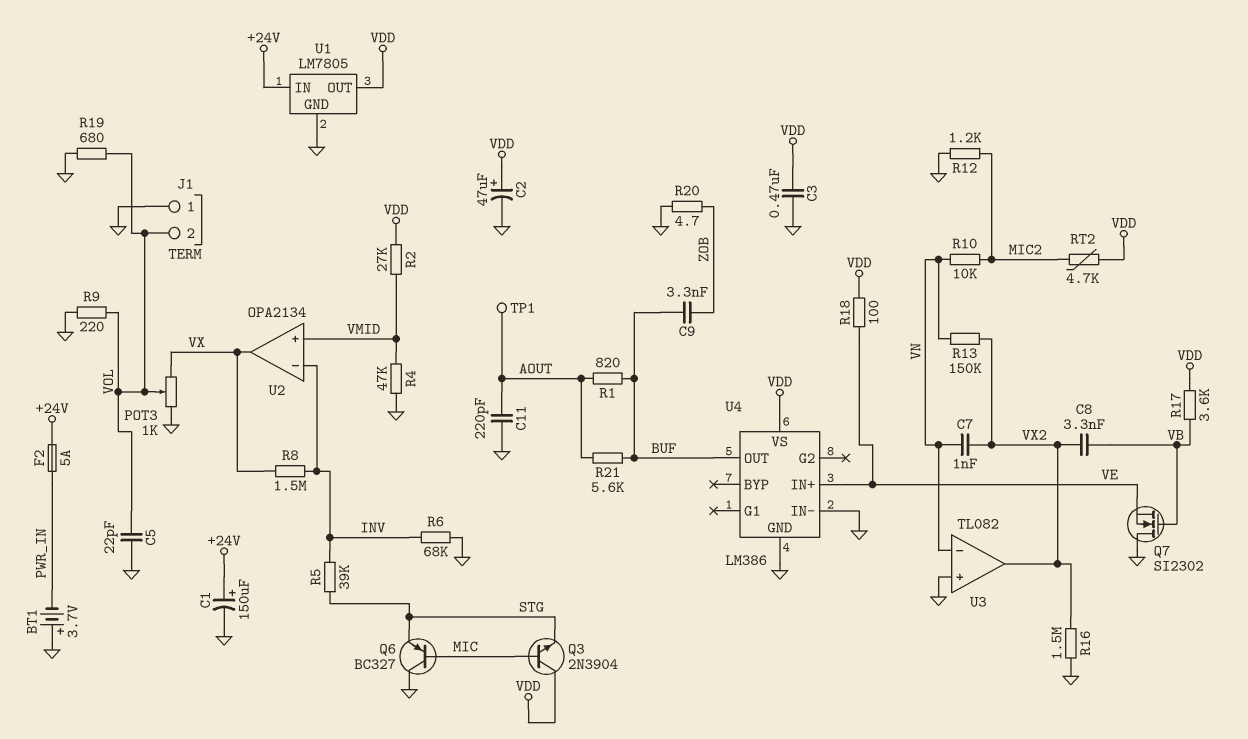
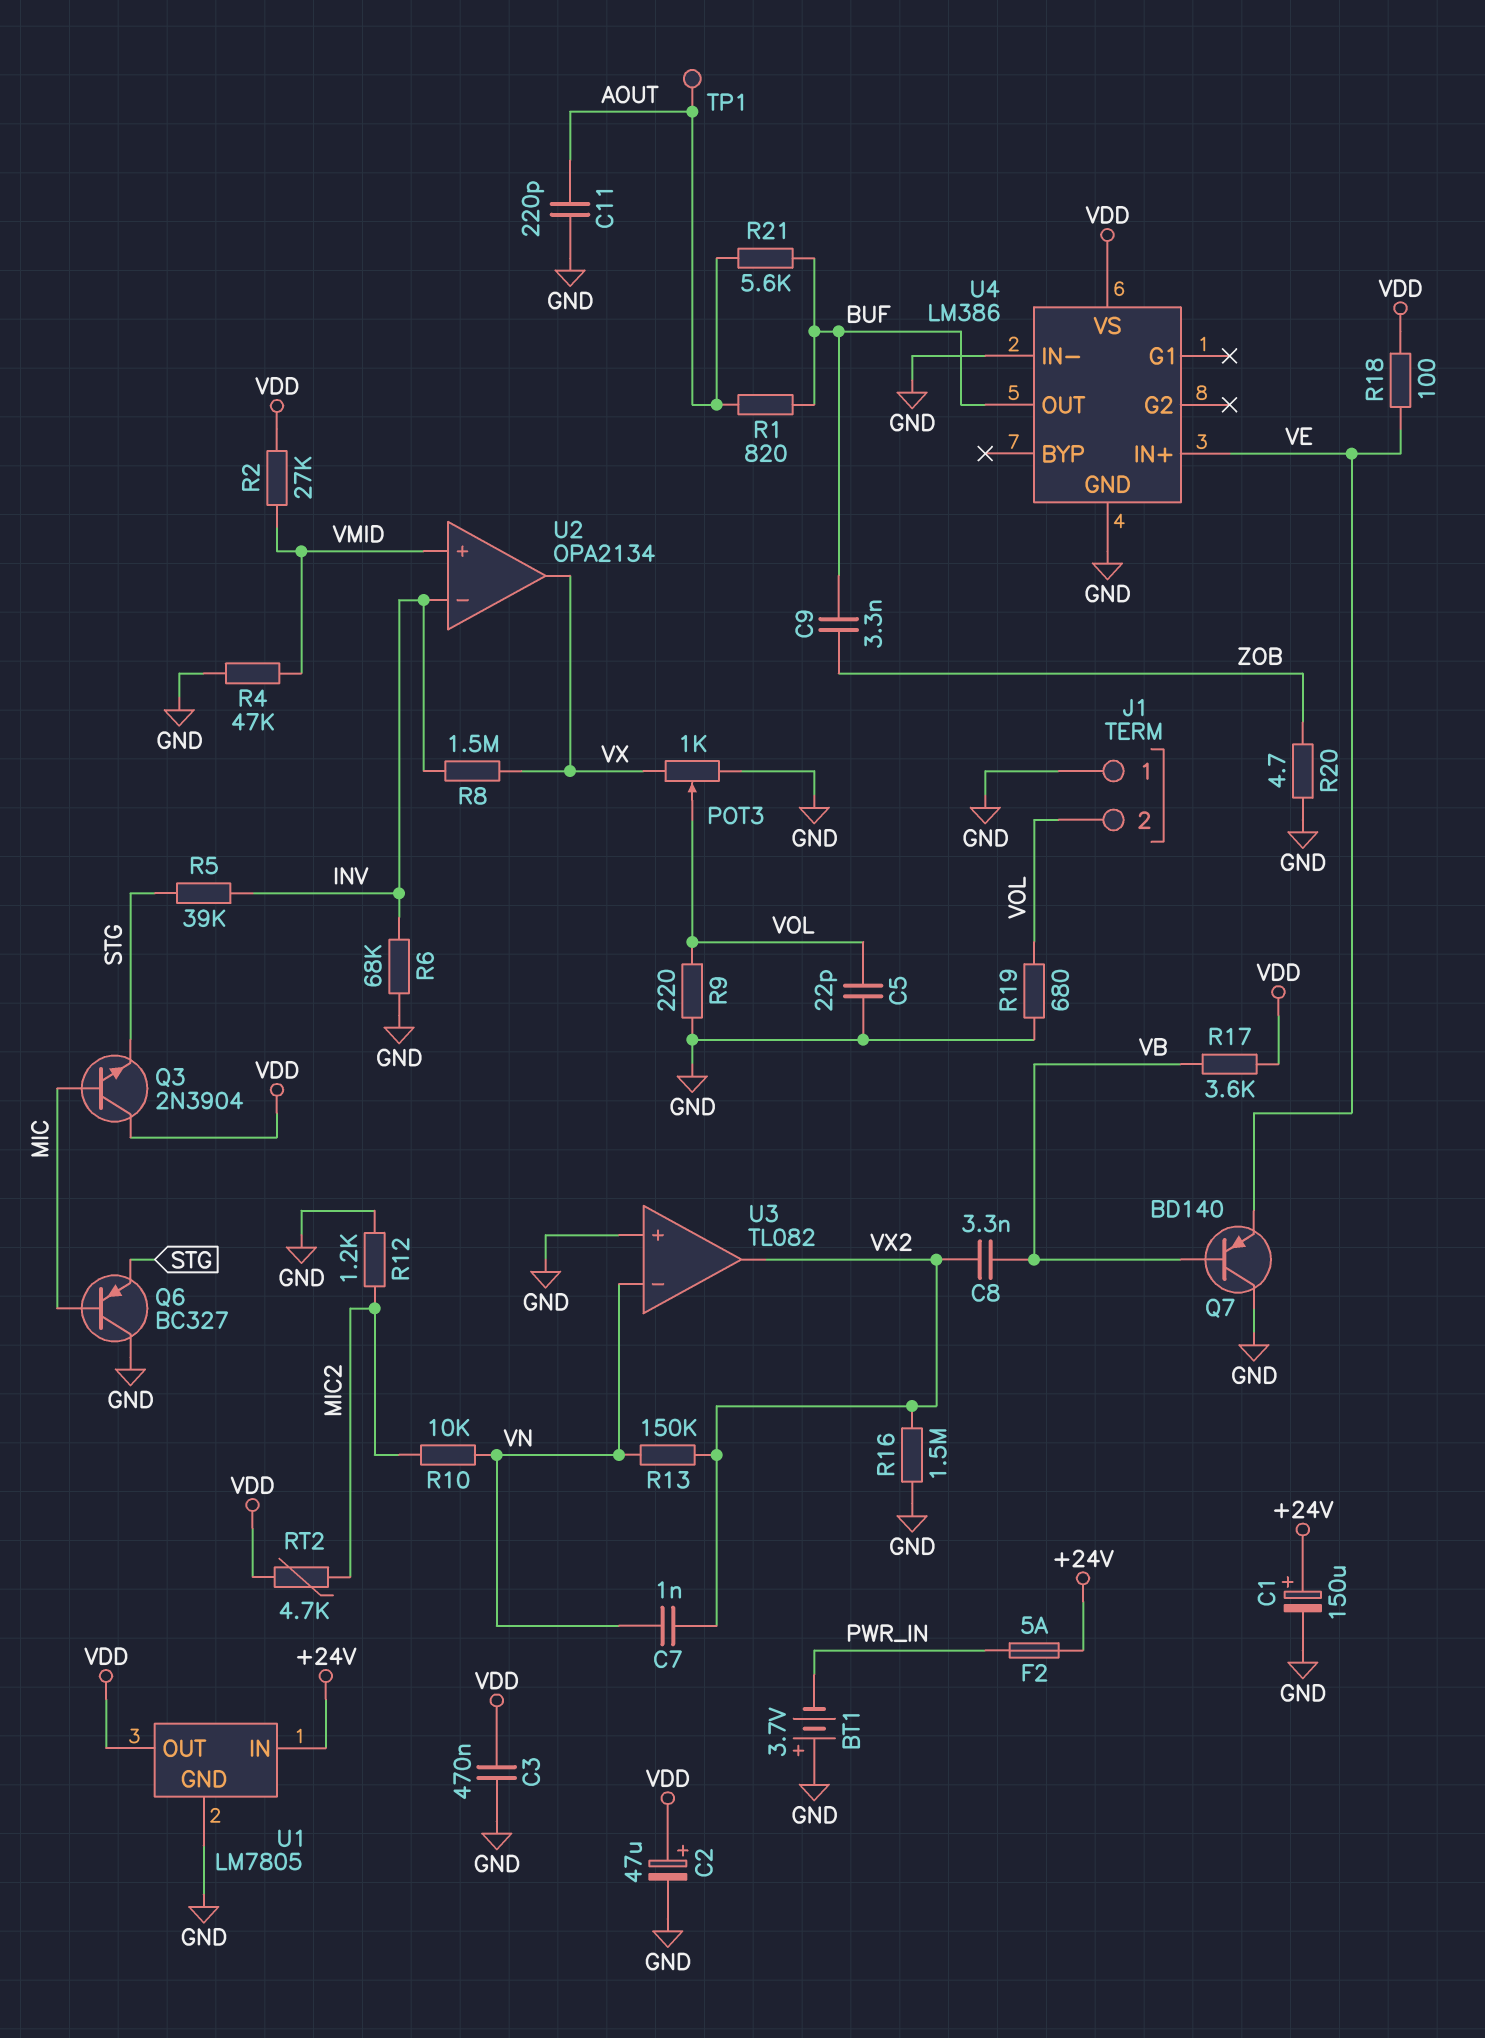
Q7: NMOS SI2302 (G VB, D GND, S VE) -> PNP BD140 (B VB, C GND, E VE)

